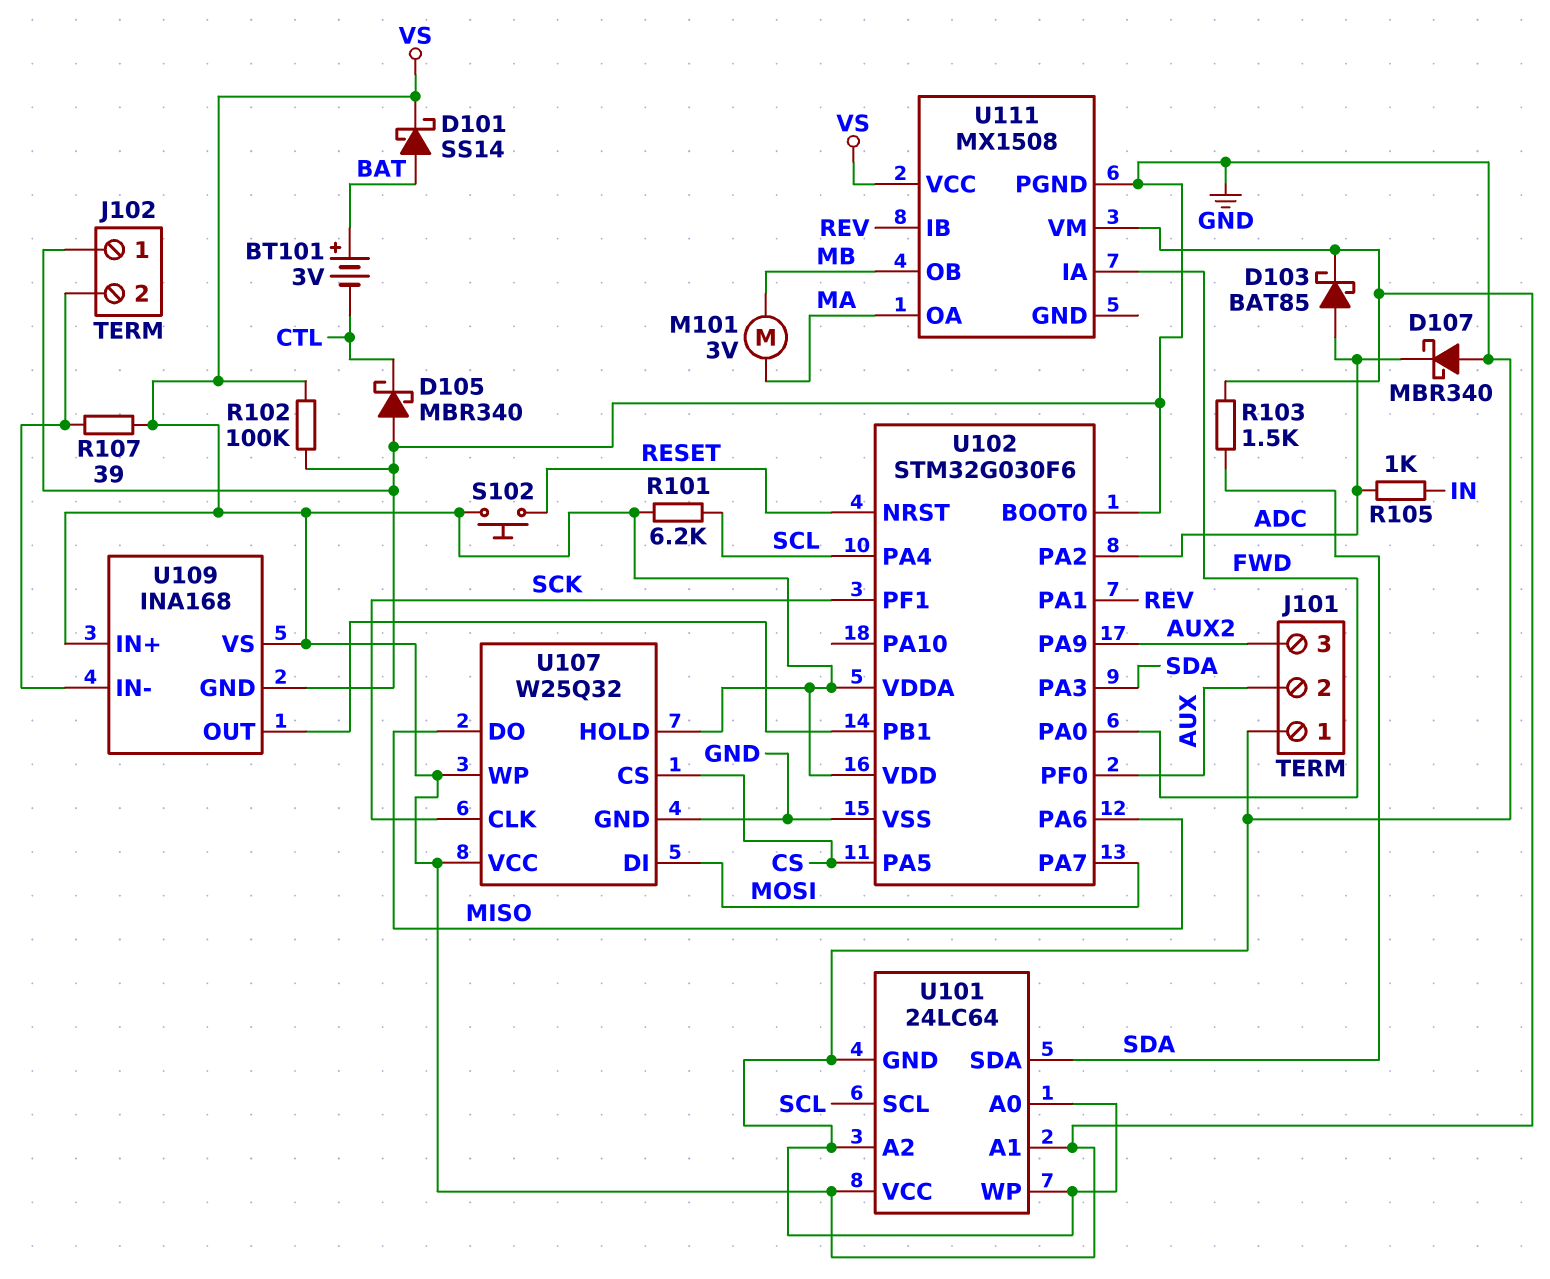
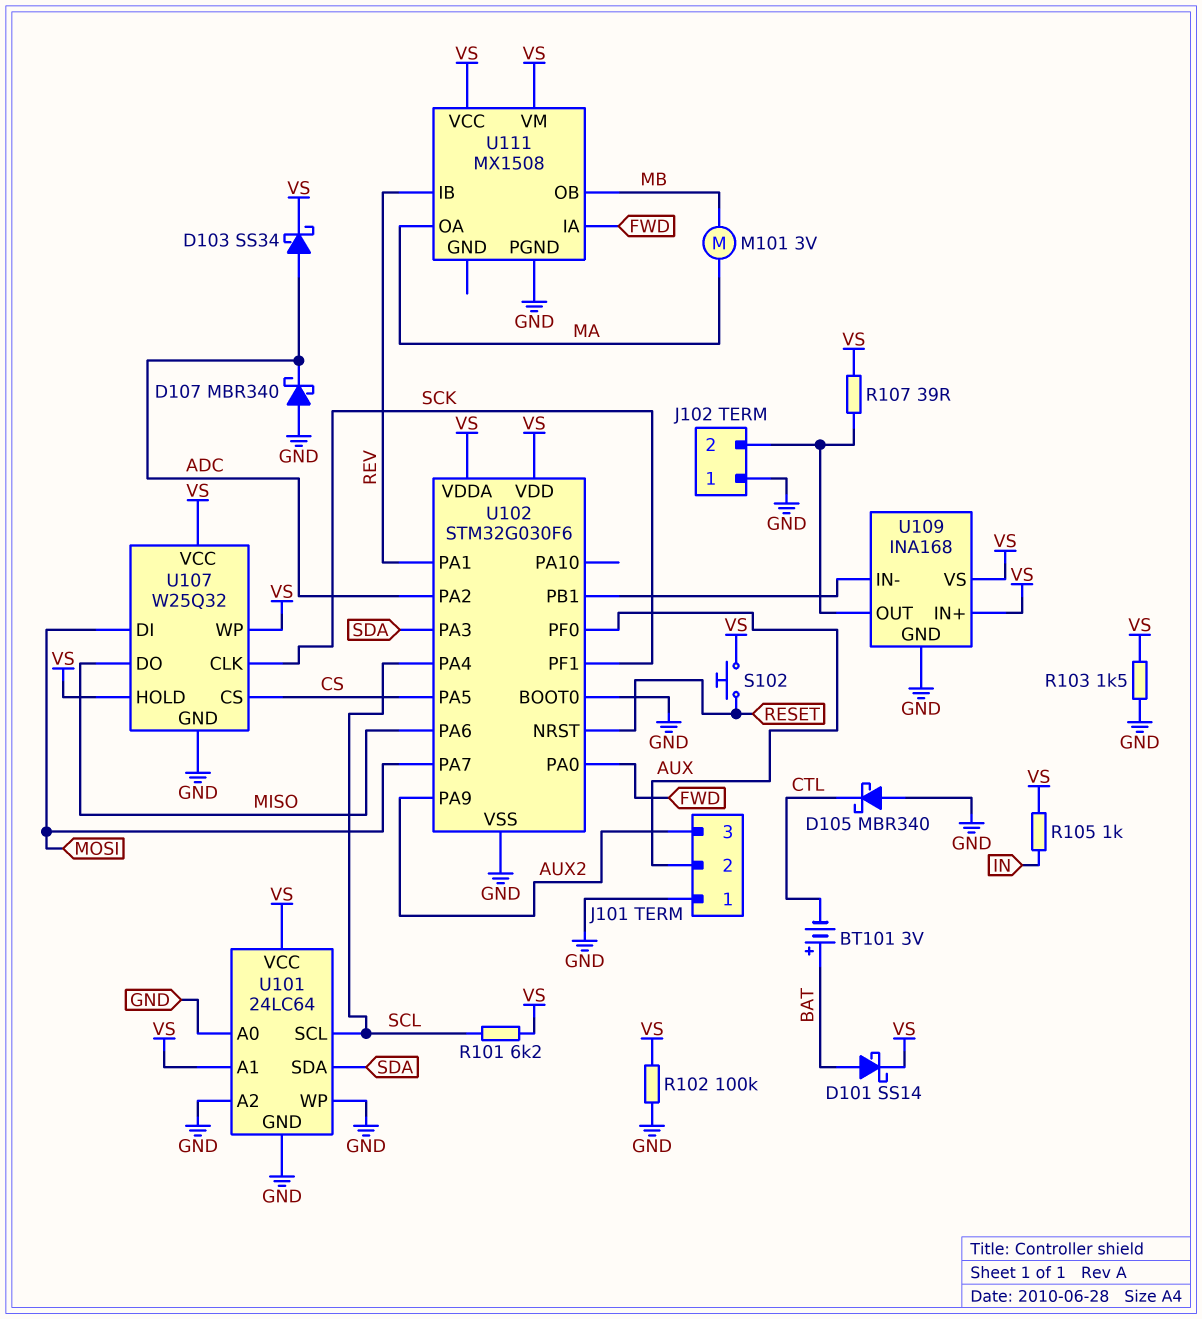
D103: schottky BAT85 (A ADC, K VS) -> schottky SS34 (A ADC, K VS)
R103: 1.5k (SDA, VS) -> 1.5k (GND, VS)
R105: 1k (ADC, IN) -> 1k (IN, VS)
U109 pin IN-: J102/2 -> U102/PB1
U109 pin OUT: U102/PB1 -> J102/2

